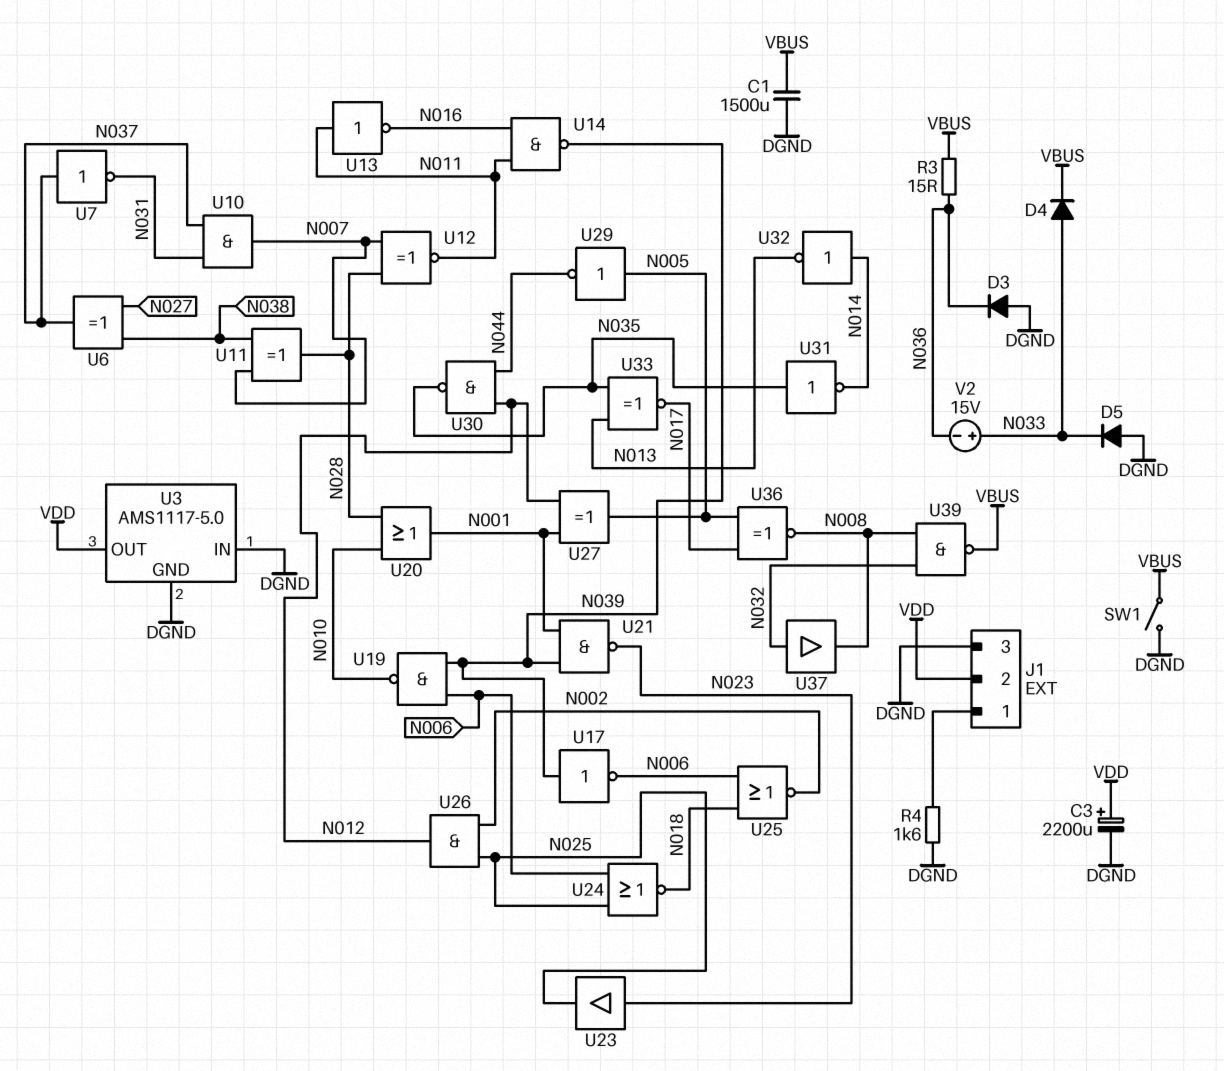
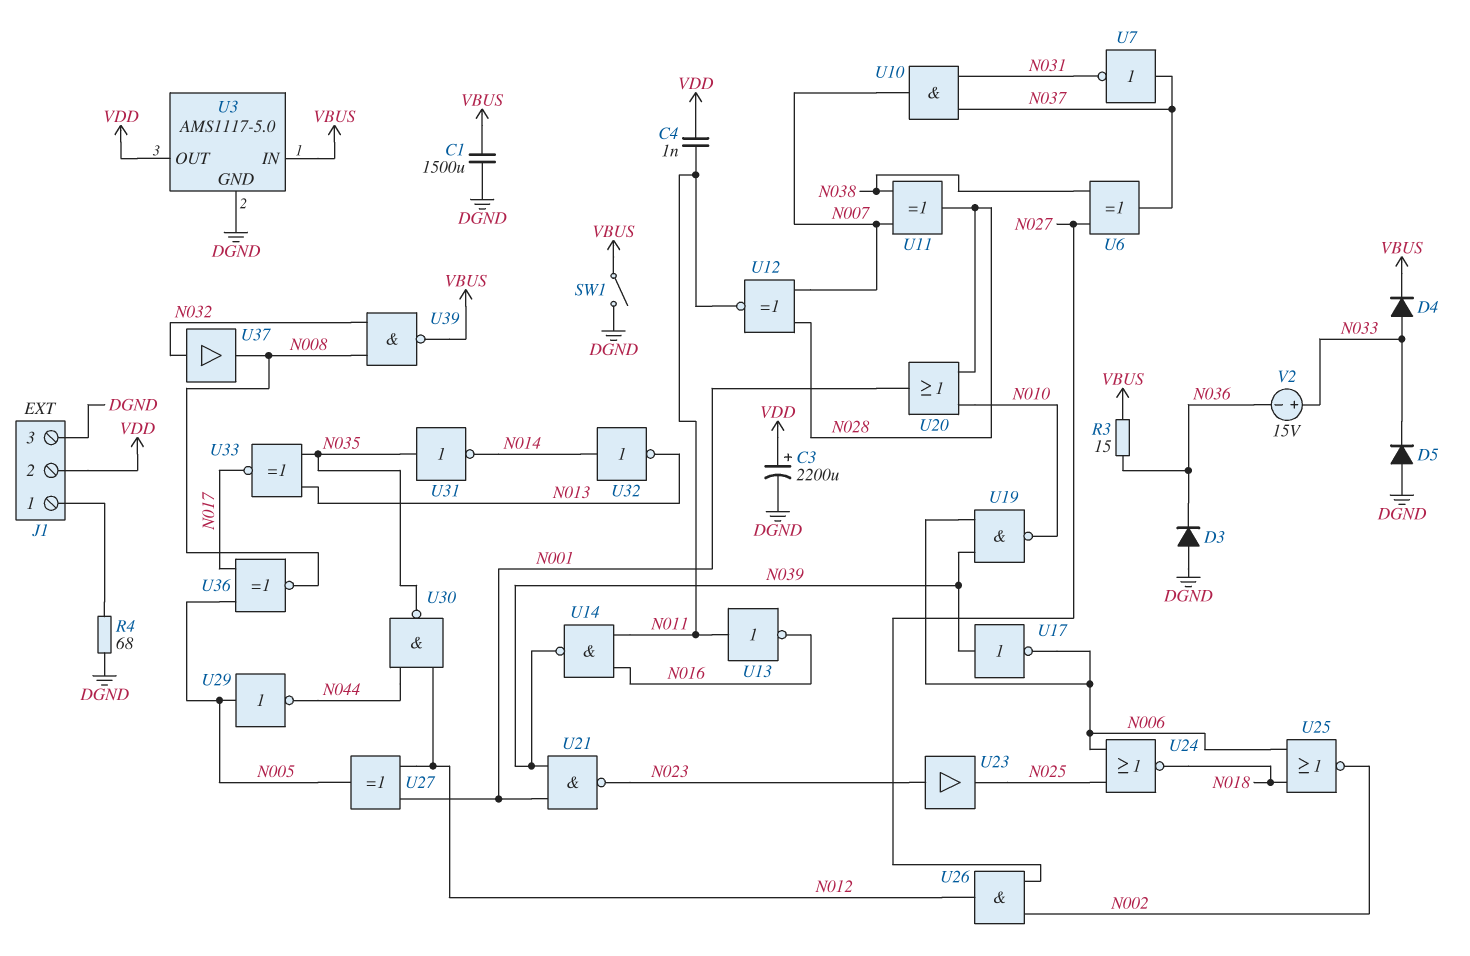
C4: none -> 1nF (N011, VDD)
R4: 1.6k (DGND, J1/1) -> 68 (DGND, J1/1)
U3 pin IN: DGND -> VBUS
U26: AND (in N002, in N025, out N012) -> AND (in N002, in N027, out N012)

